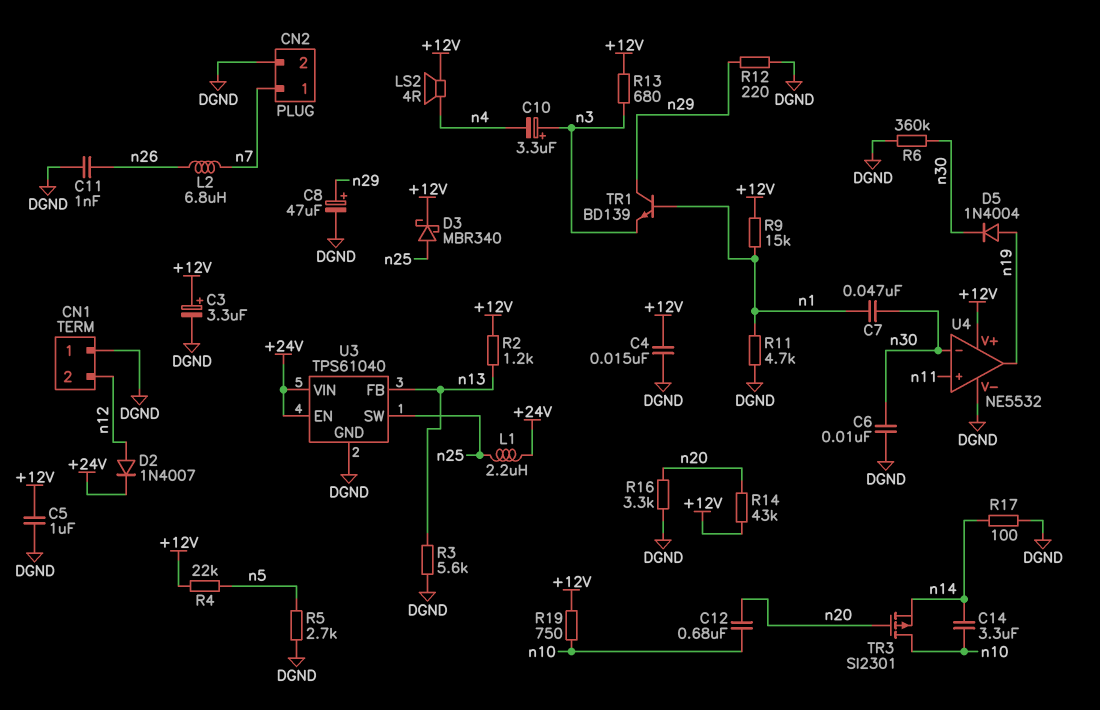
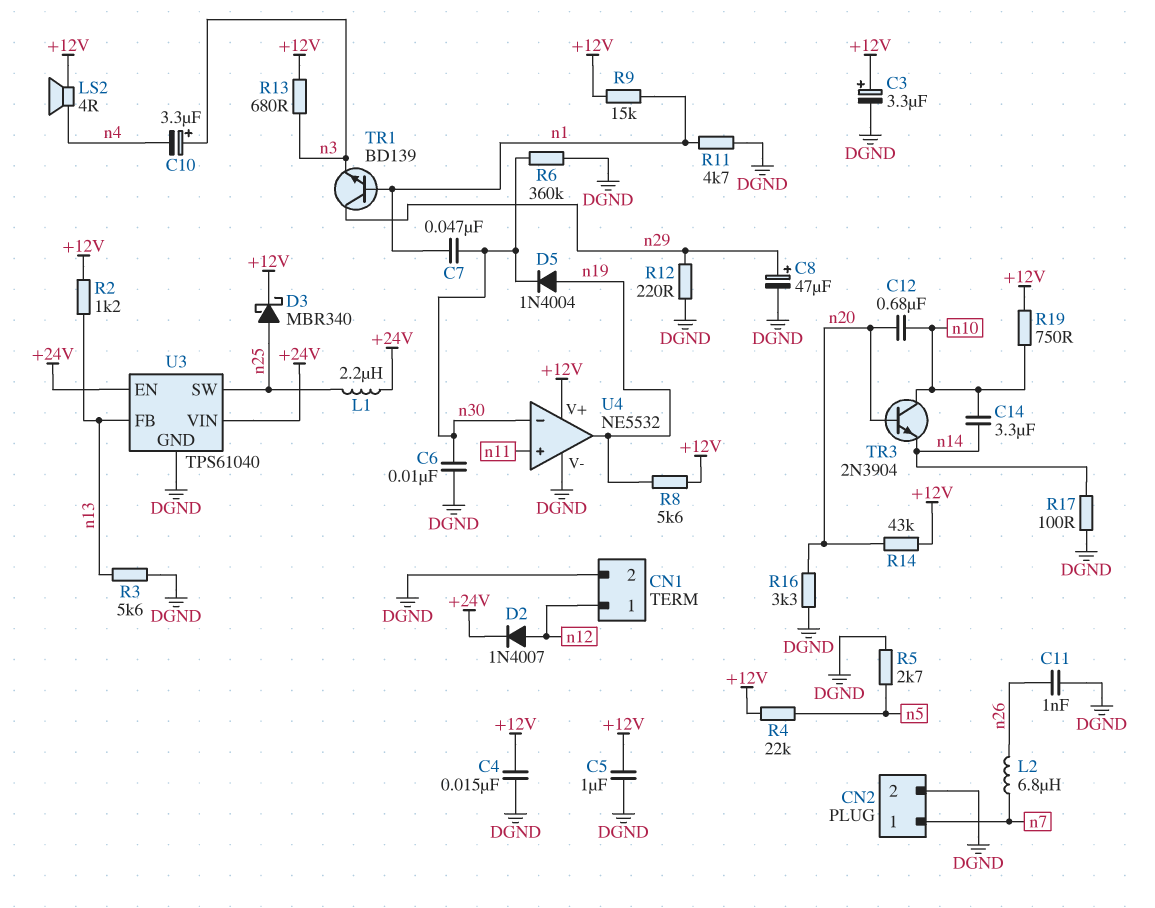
CN1 pin 1: DGND -> n12
CN1 pin 2: n12 -> DGND
R8: none -> 5.6k (+12V, n19)
TR3: PMOS SI2301 (G n20, D n10, S n14) -> NPN 2N3904 (B n20, C n10, E n14)

